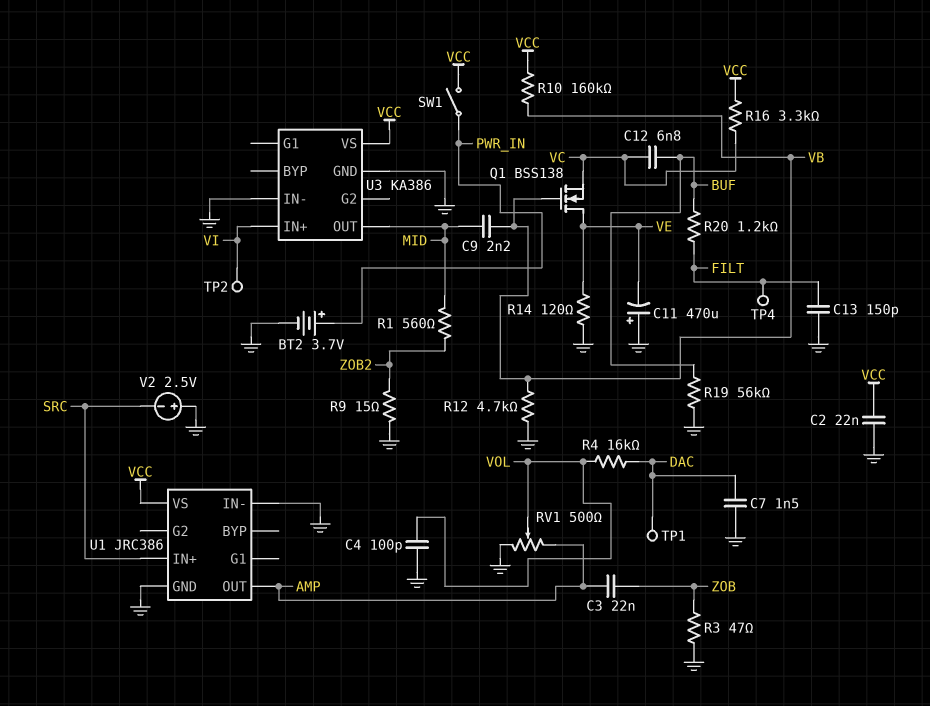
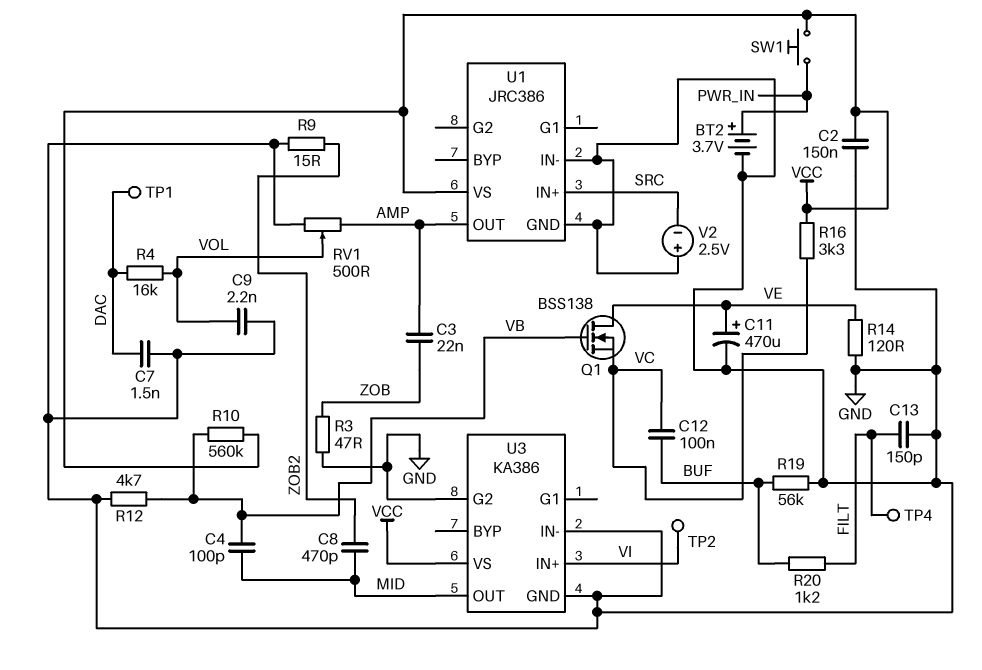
C2: 22nF (GND, VCC) -> 150nF (GND, VCC)
C4: 100pF (GND, VOL) -> 100pF (MID, VB)
C8: none -> 470pF (MID, ZOB2)
C9: 2.2nF (MID, VB) -> 2.2nF (GND, VOL)
C11: 470uF (plus GND, minus VE) -> 470uF (plus VE, minus GND)
C12: 6.8nF (BUF, VC) -> 100nF (BUF, VC)
R1: 560 (MID, ZOB2) -> none
R10: 160k (VB, VCC) -> 560k (VB, VCC)
SW1: switch (PWR_IN, VCC) -> button (PWR_IN, VCC)
U3 pin G2: none -> GND

